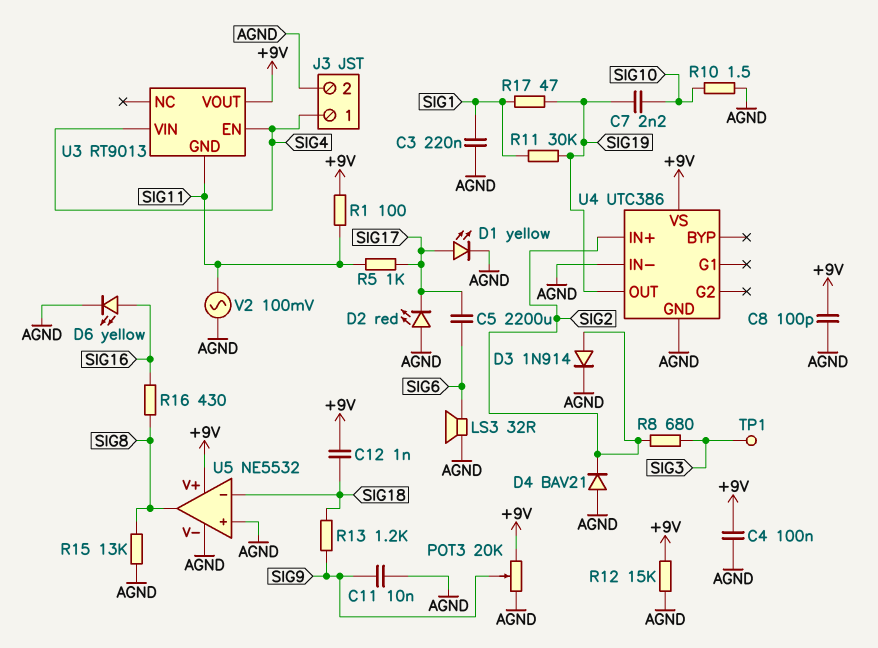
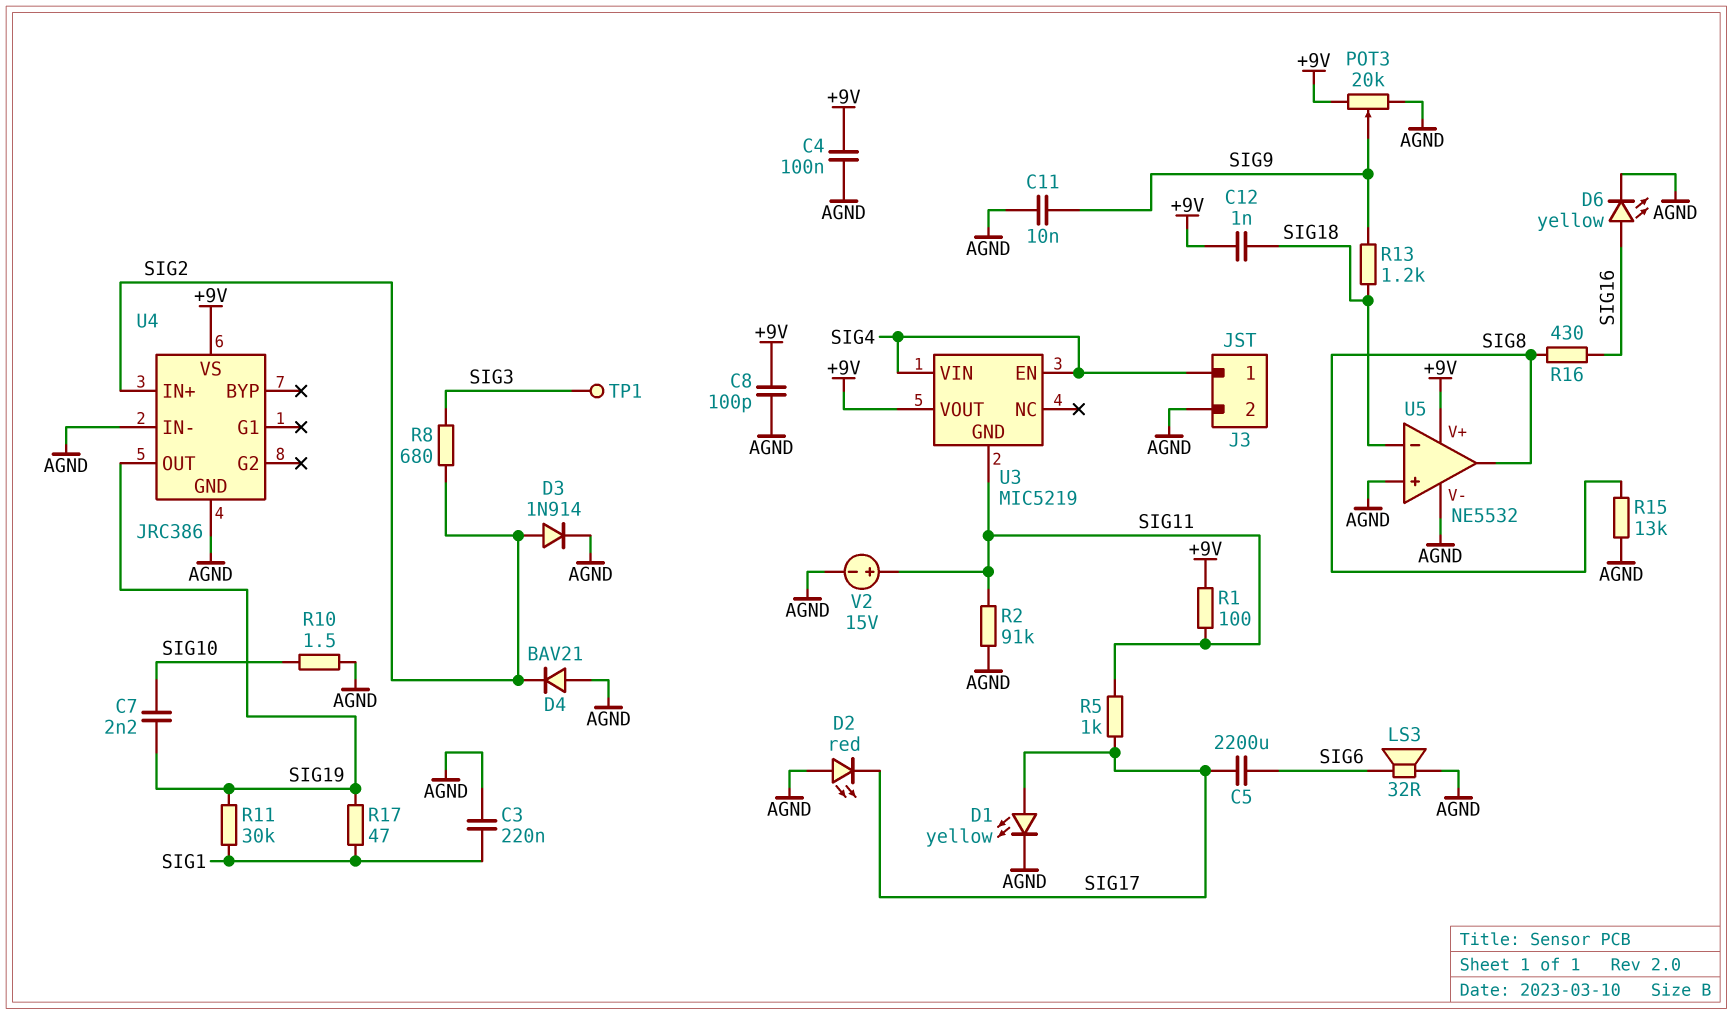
R2: none -> 91k (AGND, SIG11)
R12: 15k (+9V, AGND) -> none
U3: RT9013 -> MIC5219
U4: UTC386 -> JRC386
V2: AC 100mV (AGND, SIG11) -> 15V (plus SIG11, minus AGND)

